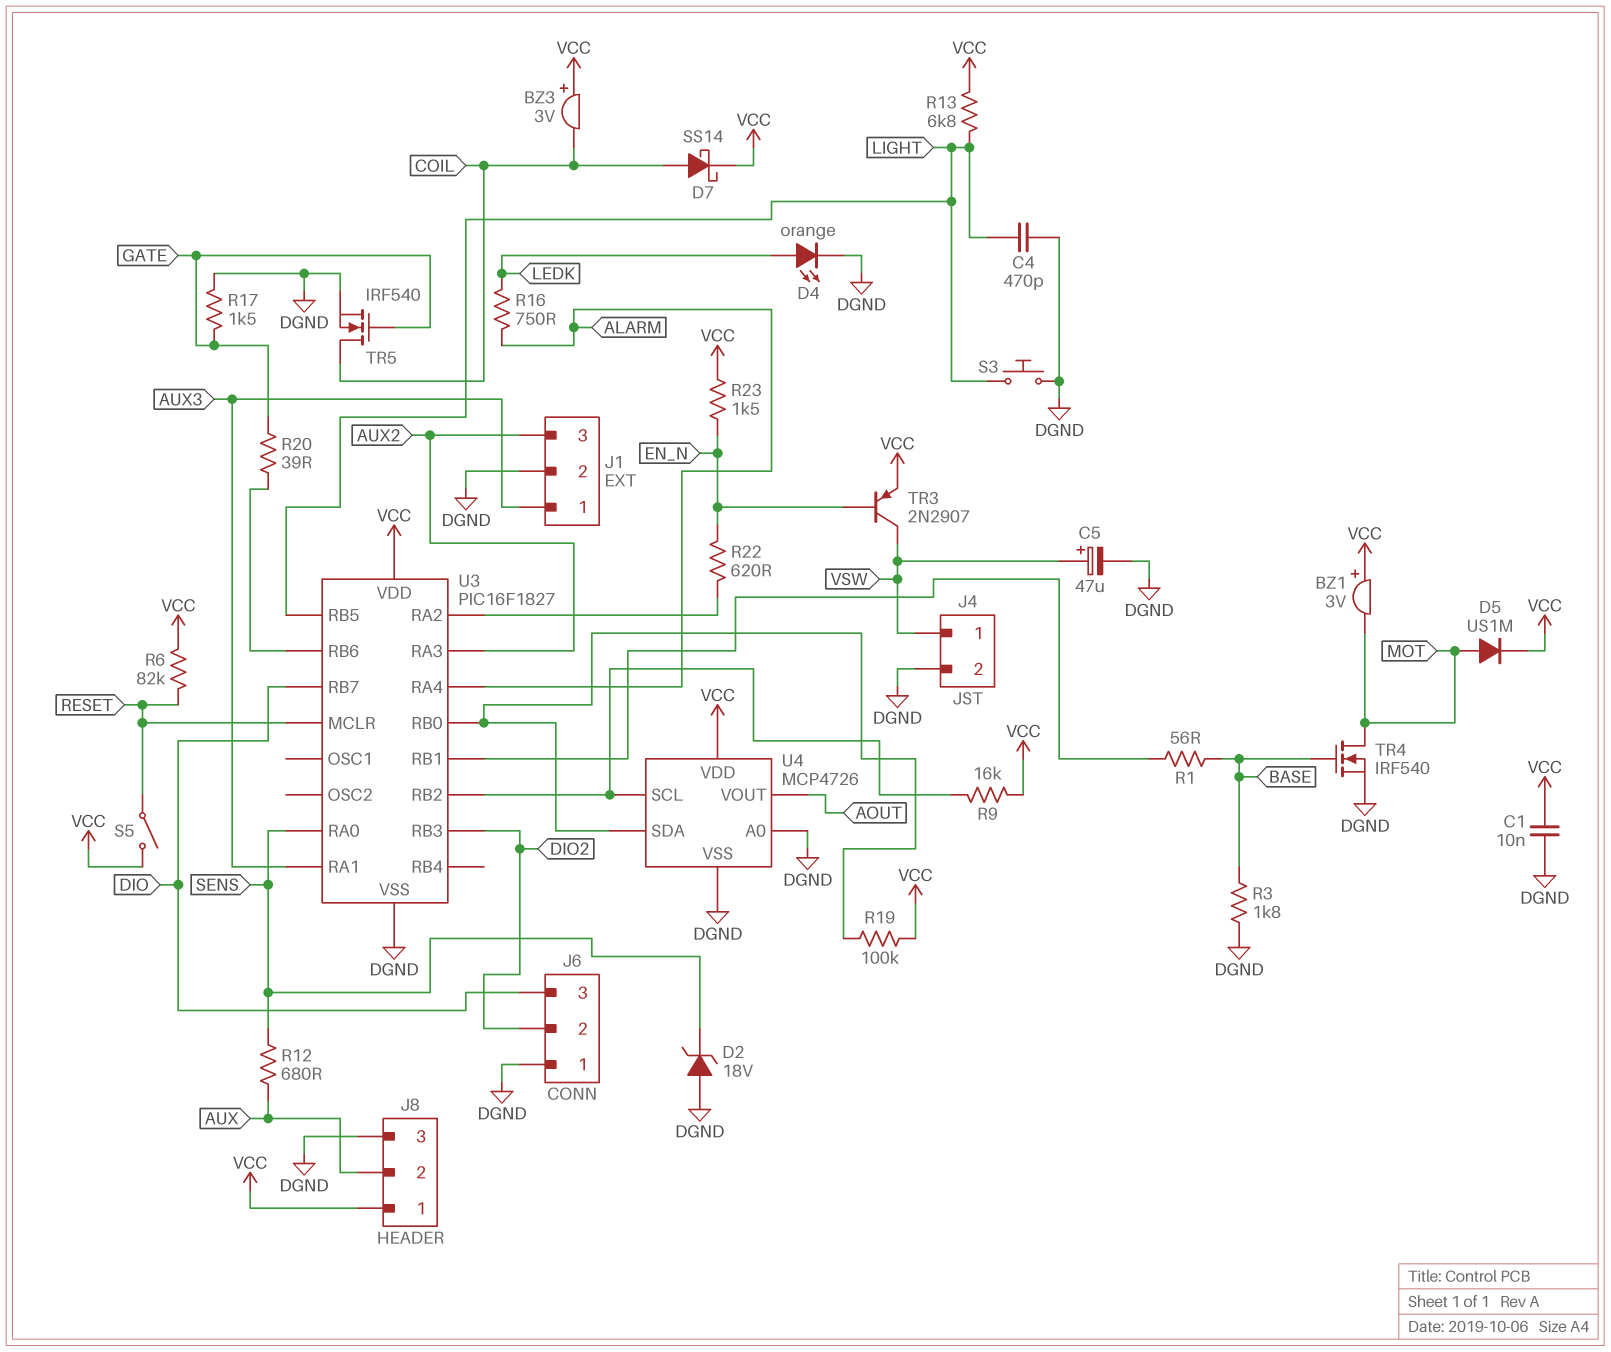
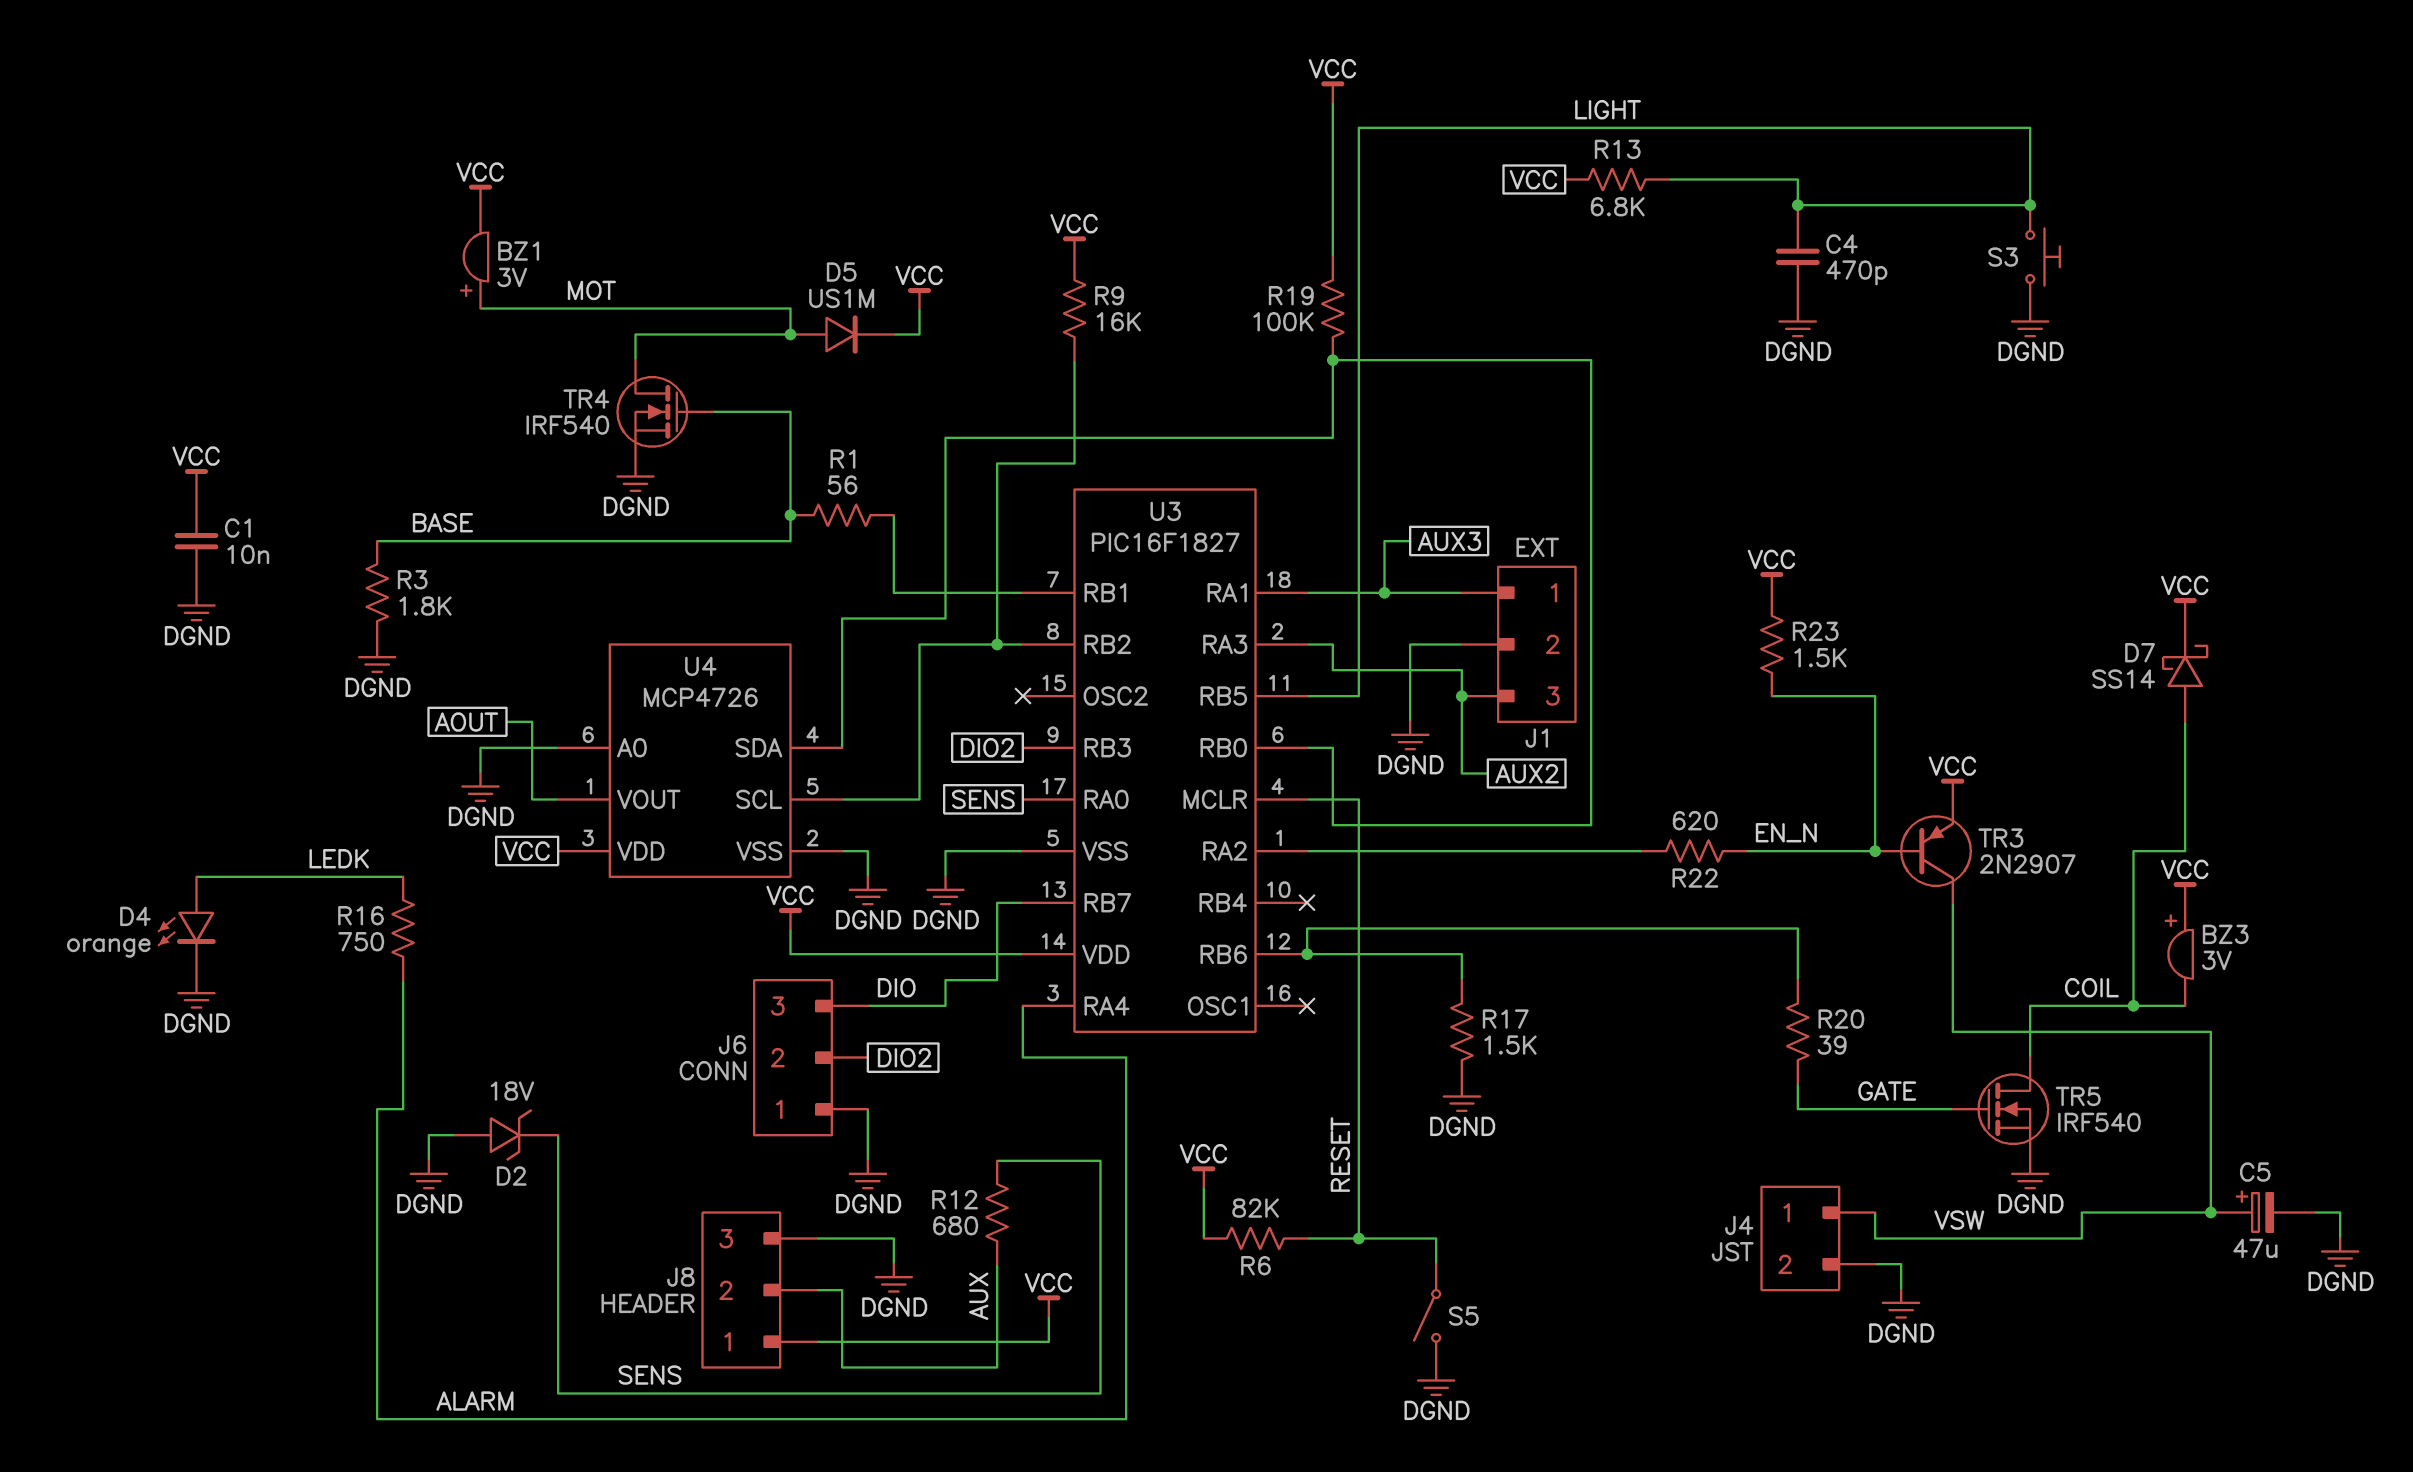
BZ1: buzzer 3V (plus VCC, minus MOT) -> buzzer 3V (plus MOT, minus VCC)
R17: 1.5k (DGND, GATE) -> 1.5k (DGND, U3/RB6)
S5: switch (RESET, VCC) -> switch (DGND, RESET)

